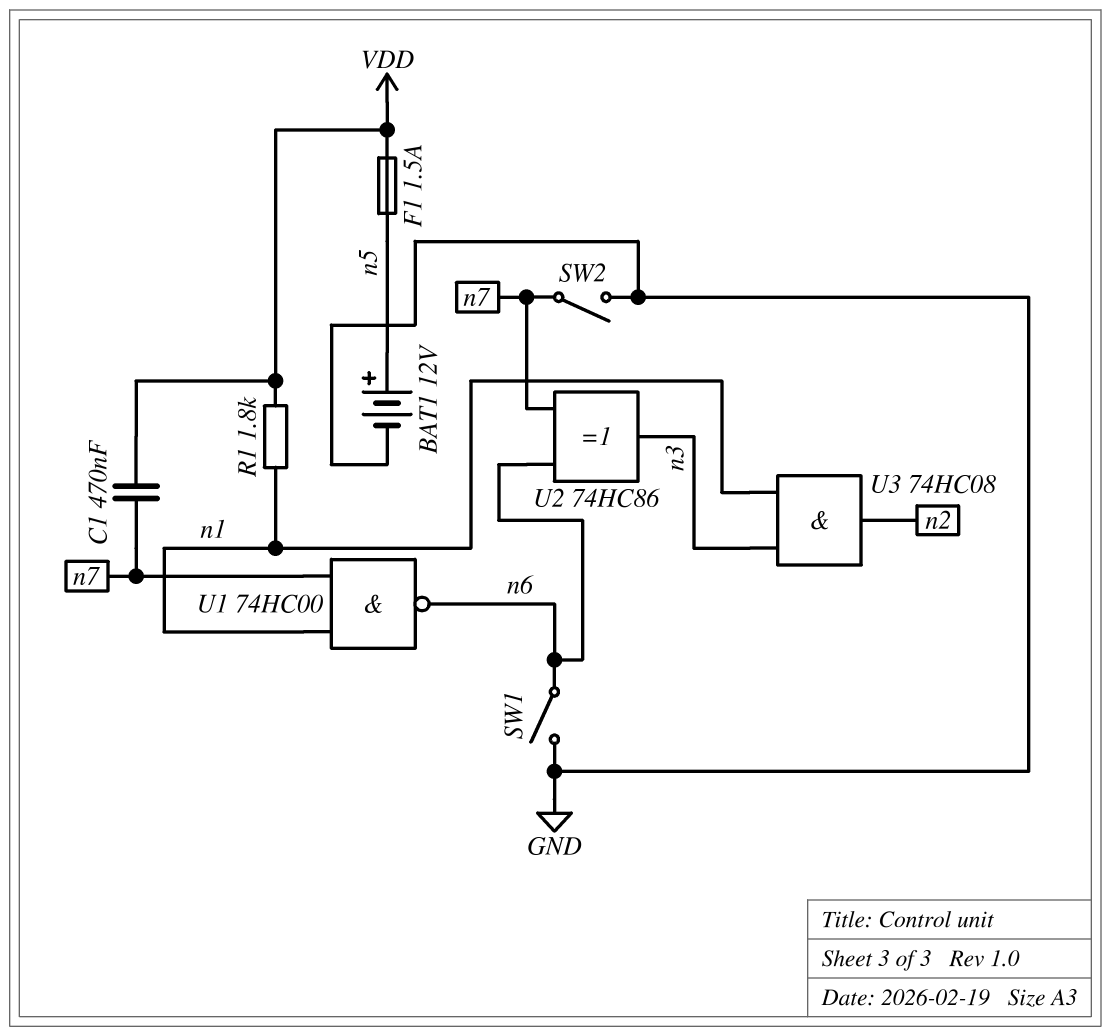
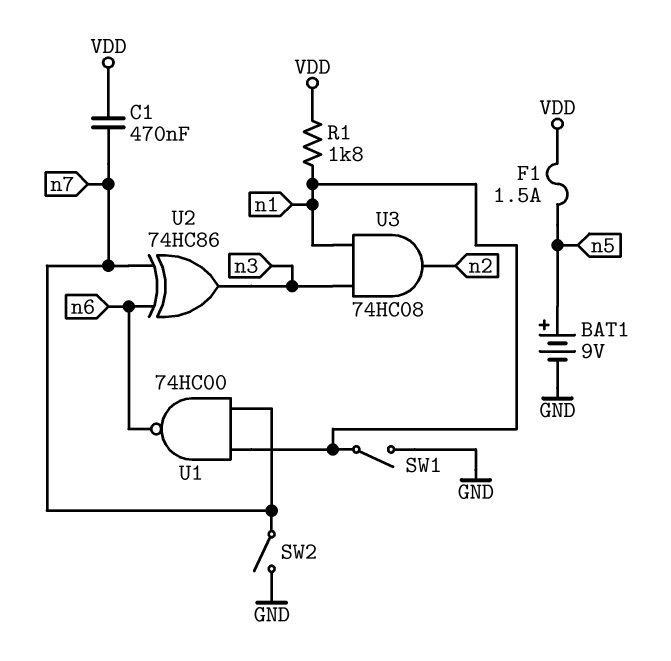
BAT1: 12V (plus n5, minus GND) -> 9V (plus n5, minus GND)
SW1: switch (GND, n6) -> switch (GND, n1)

